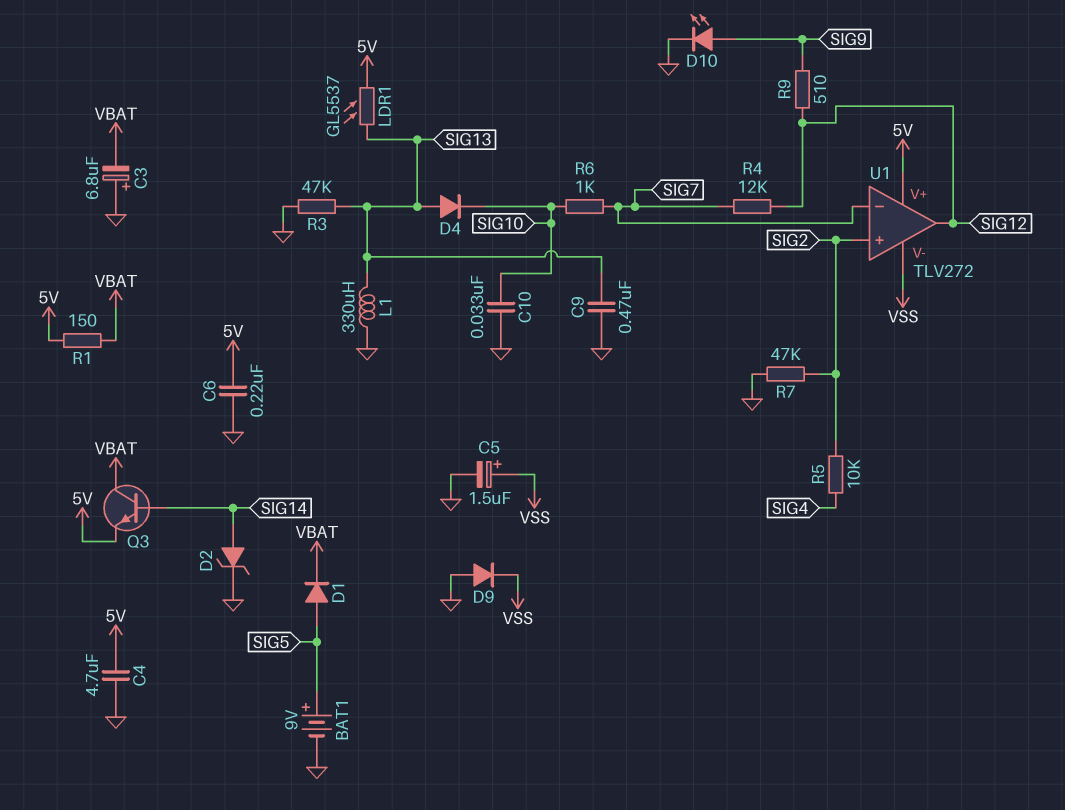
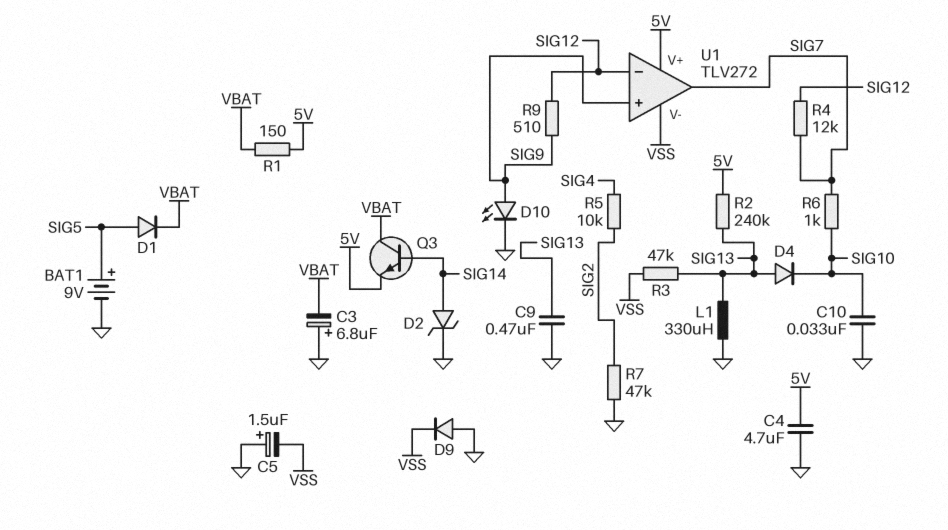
C5: 1.5uF (plus VSS, minus GND) -> 1.5uF (plus GND, minus VSS)
C6: 220nF (5V, GND) -> none
LDR1: GL5537 (5V, SIG13) -> none
R2: none -> 240k (5V, SIG13)
R3: 47k (GND, SIG13) -> 47k (SIG13, VSS)
U1 pin in+: SIG2 -> SIG9
U1 pin in-: SIG7 -> SIG12
U1 pin out: SIG12 -> SIG7

